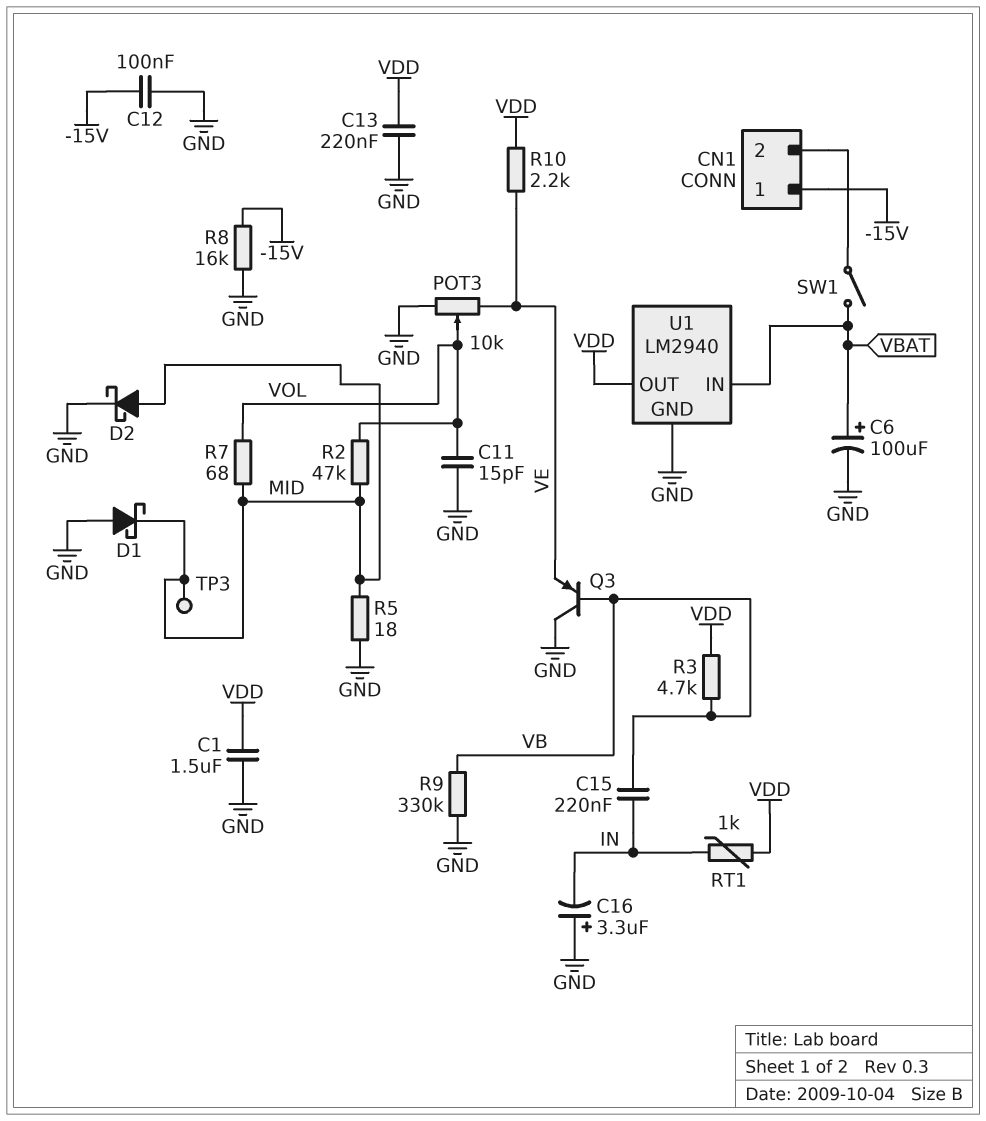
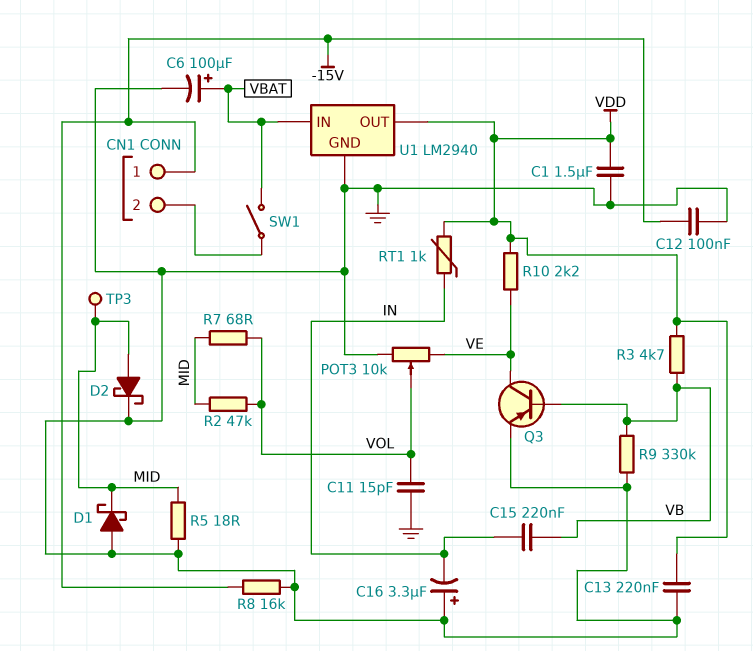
Q3: PNP (B VB, C GND, E VE) -> PNP (B VB, C VE, E GND)

